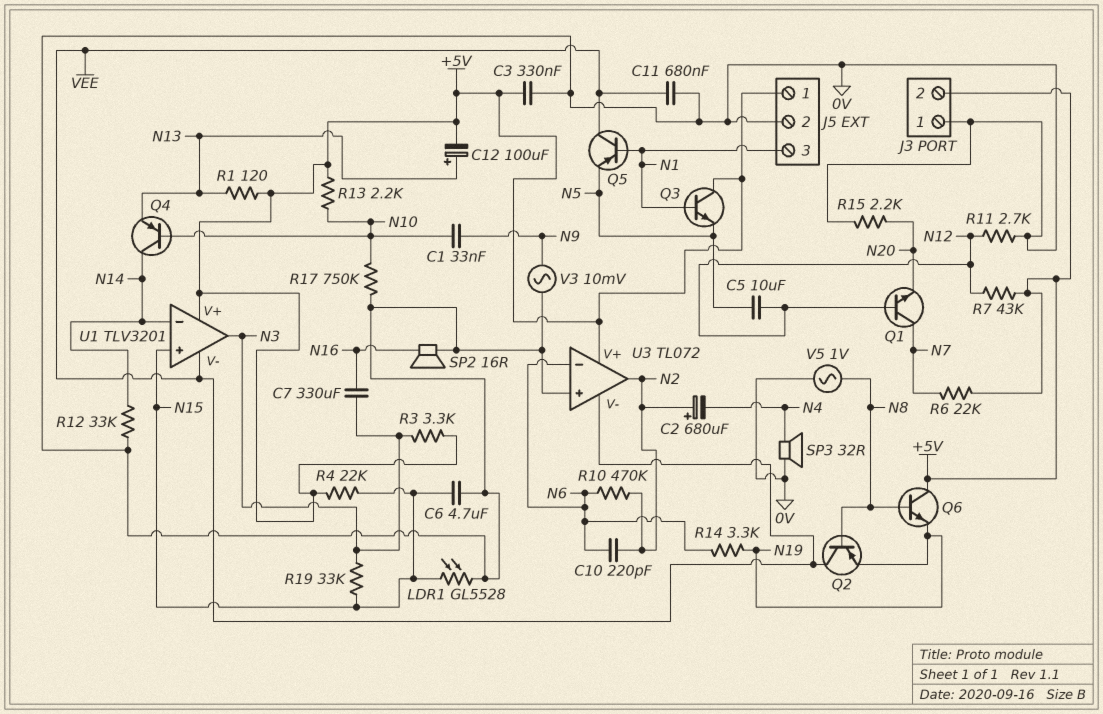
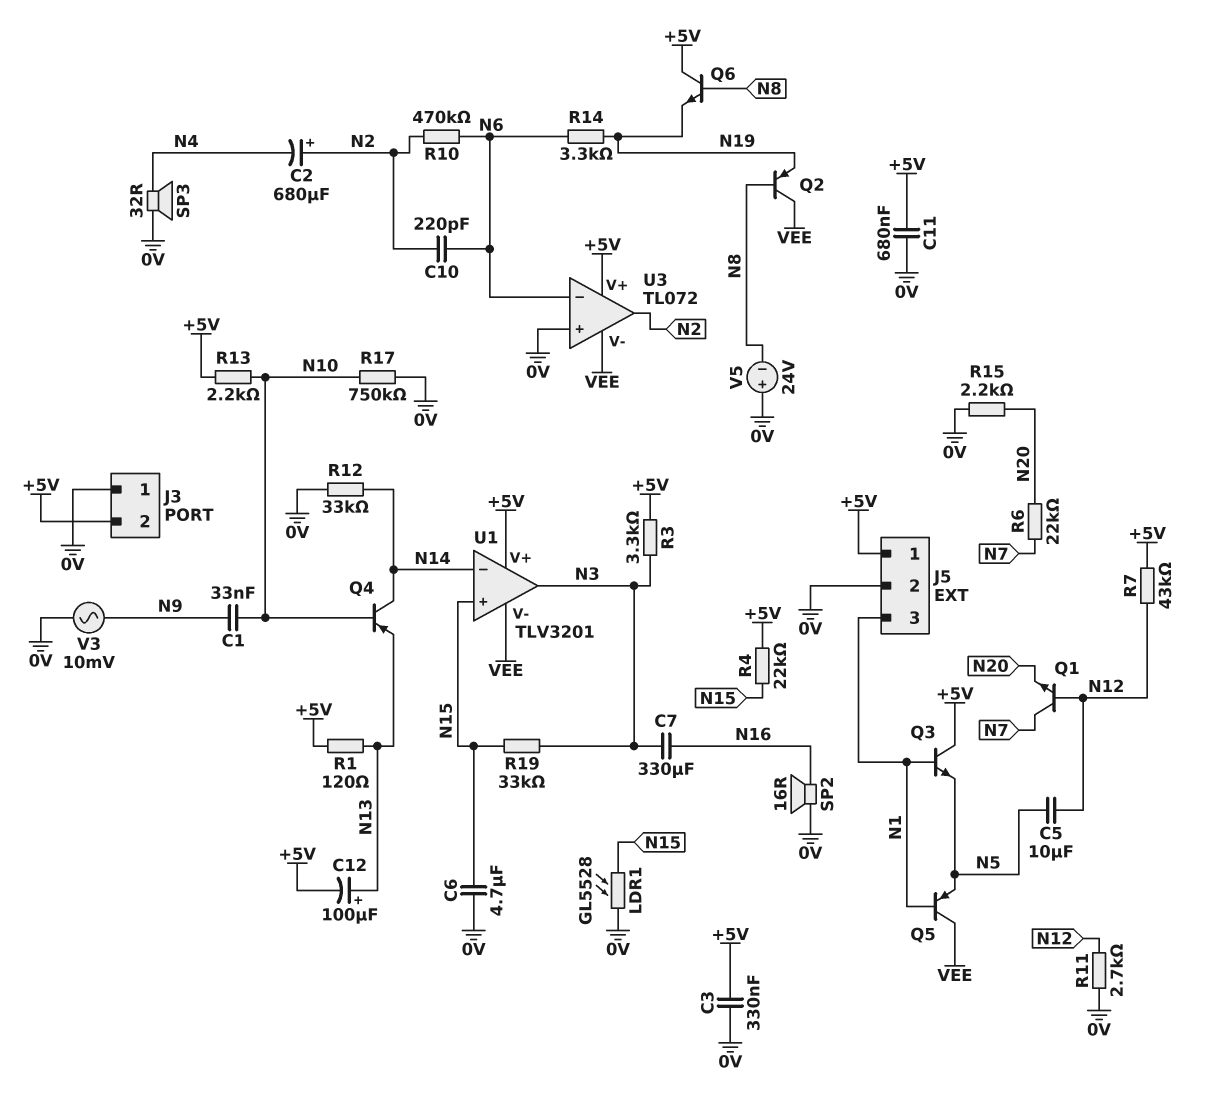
C11: 680nF (0V, VEE) -> 680nF (+5V, 0V)
R6: 22k (+5V, N7) -> 22k (N7, N20)
V5: AC 1V (0V, N8) -> 24V (plus 0V, minus N8)

